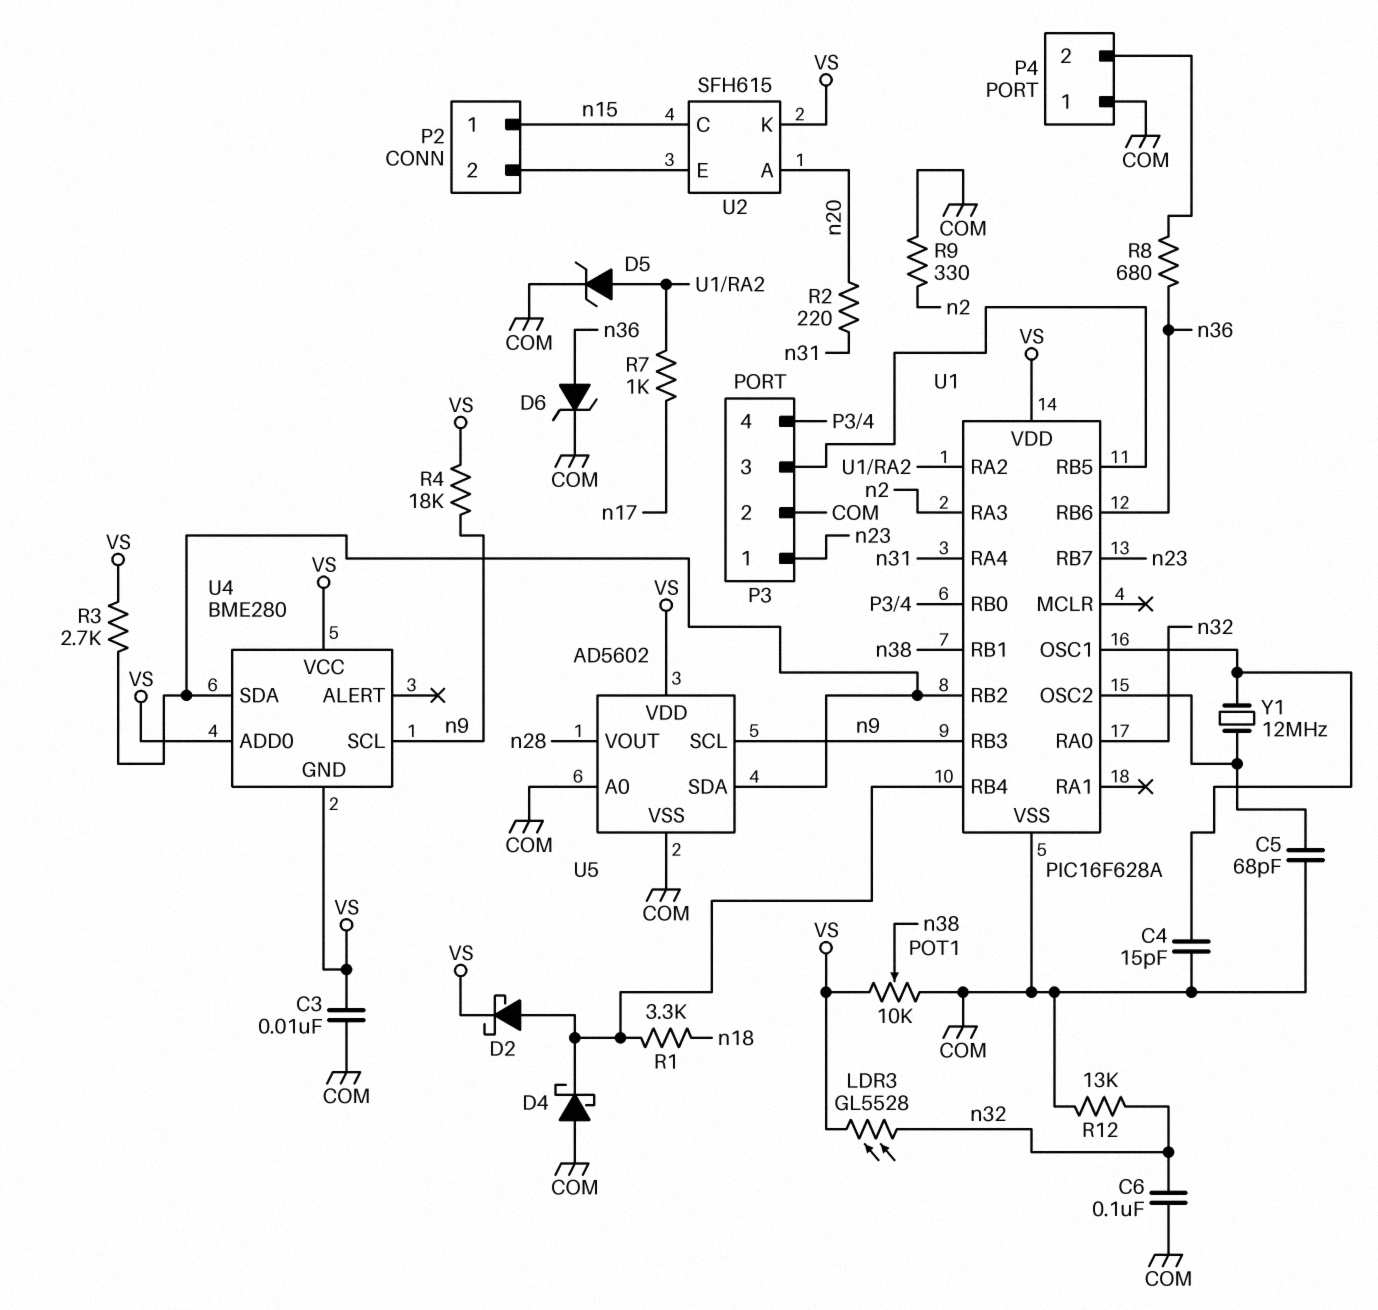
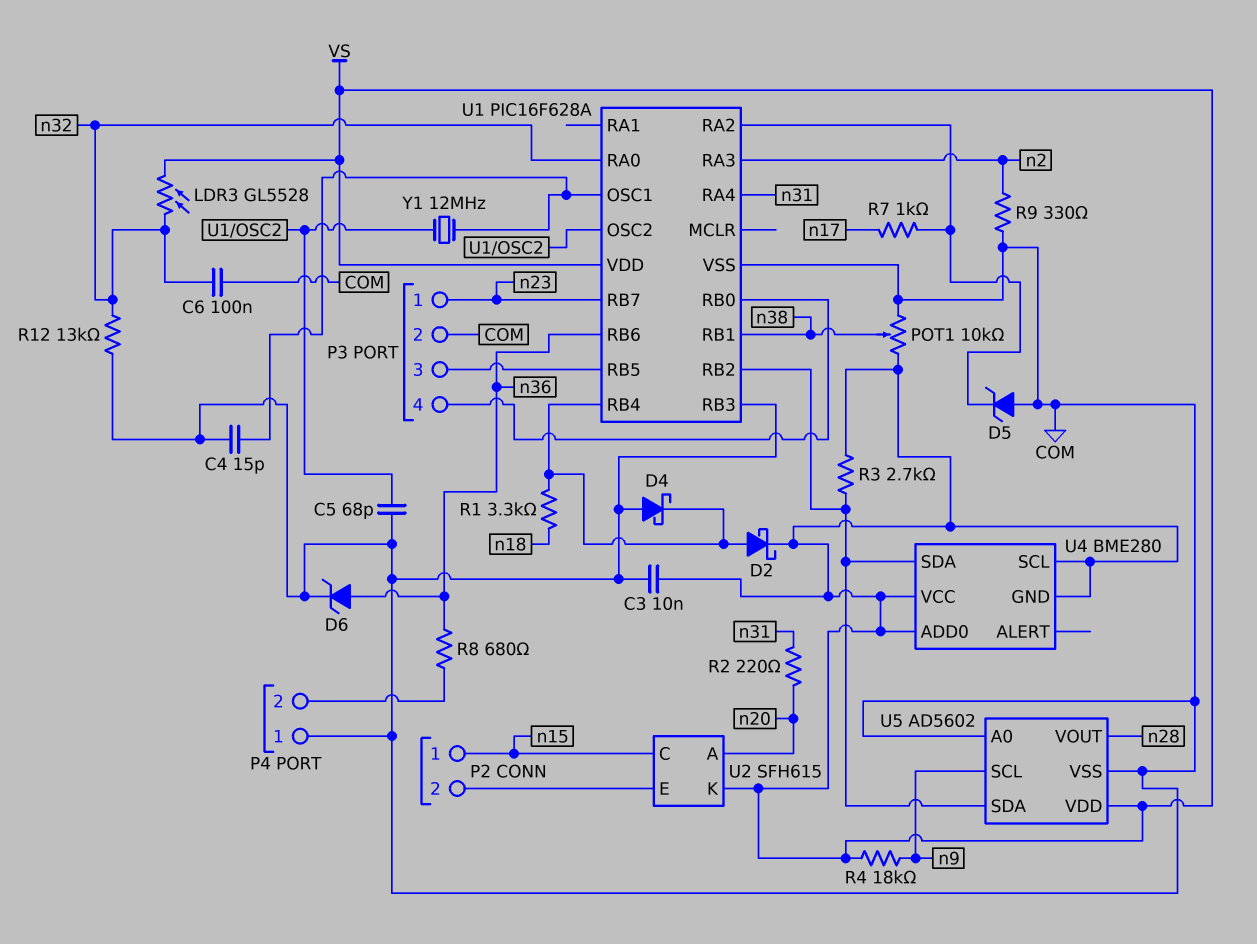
D5: zener (A U1/RA2, K COM) -> zener (A COM, K U1/RA2)
U1 pin RB3: n9 -> COM
U4 pin SCL: n9 -> VS

